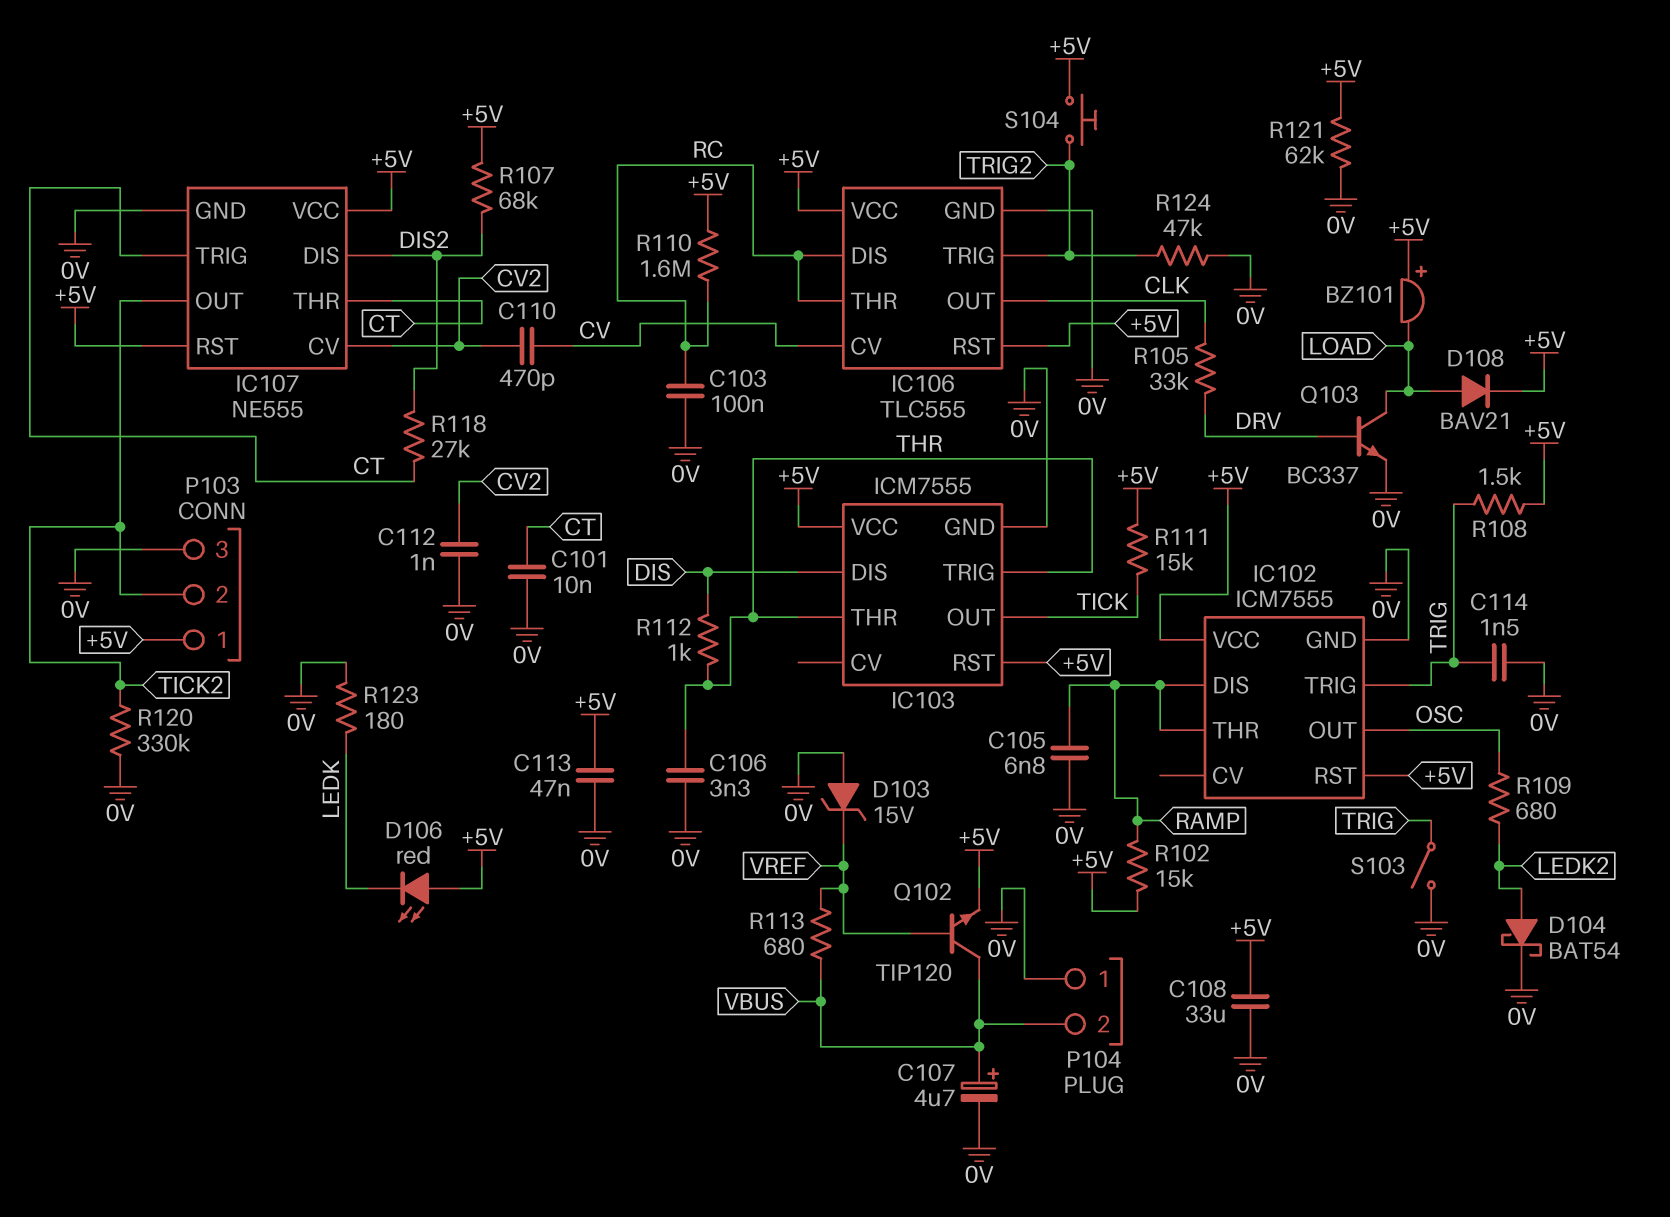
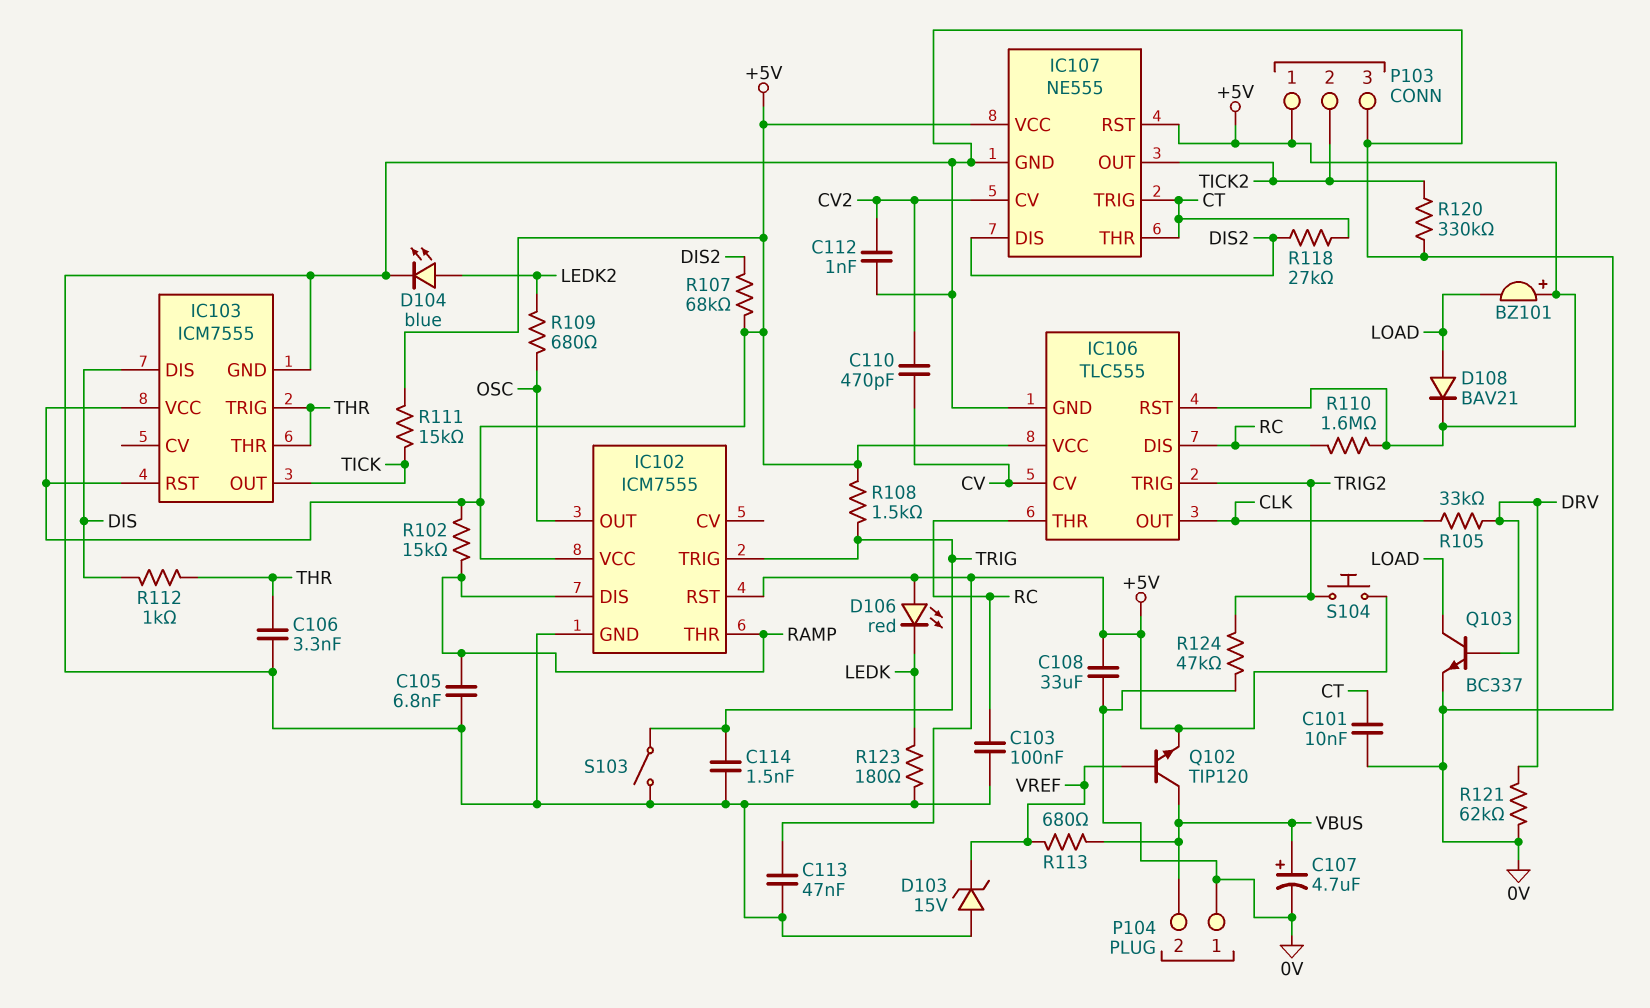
D104: schottky BAT54 (A LEDK2, K 0V) -> LED blue (A LEDK2, K 0V)
R121: 62k (+5V, 0V) -> 62k (0V, DRV)

